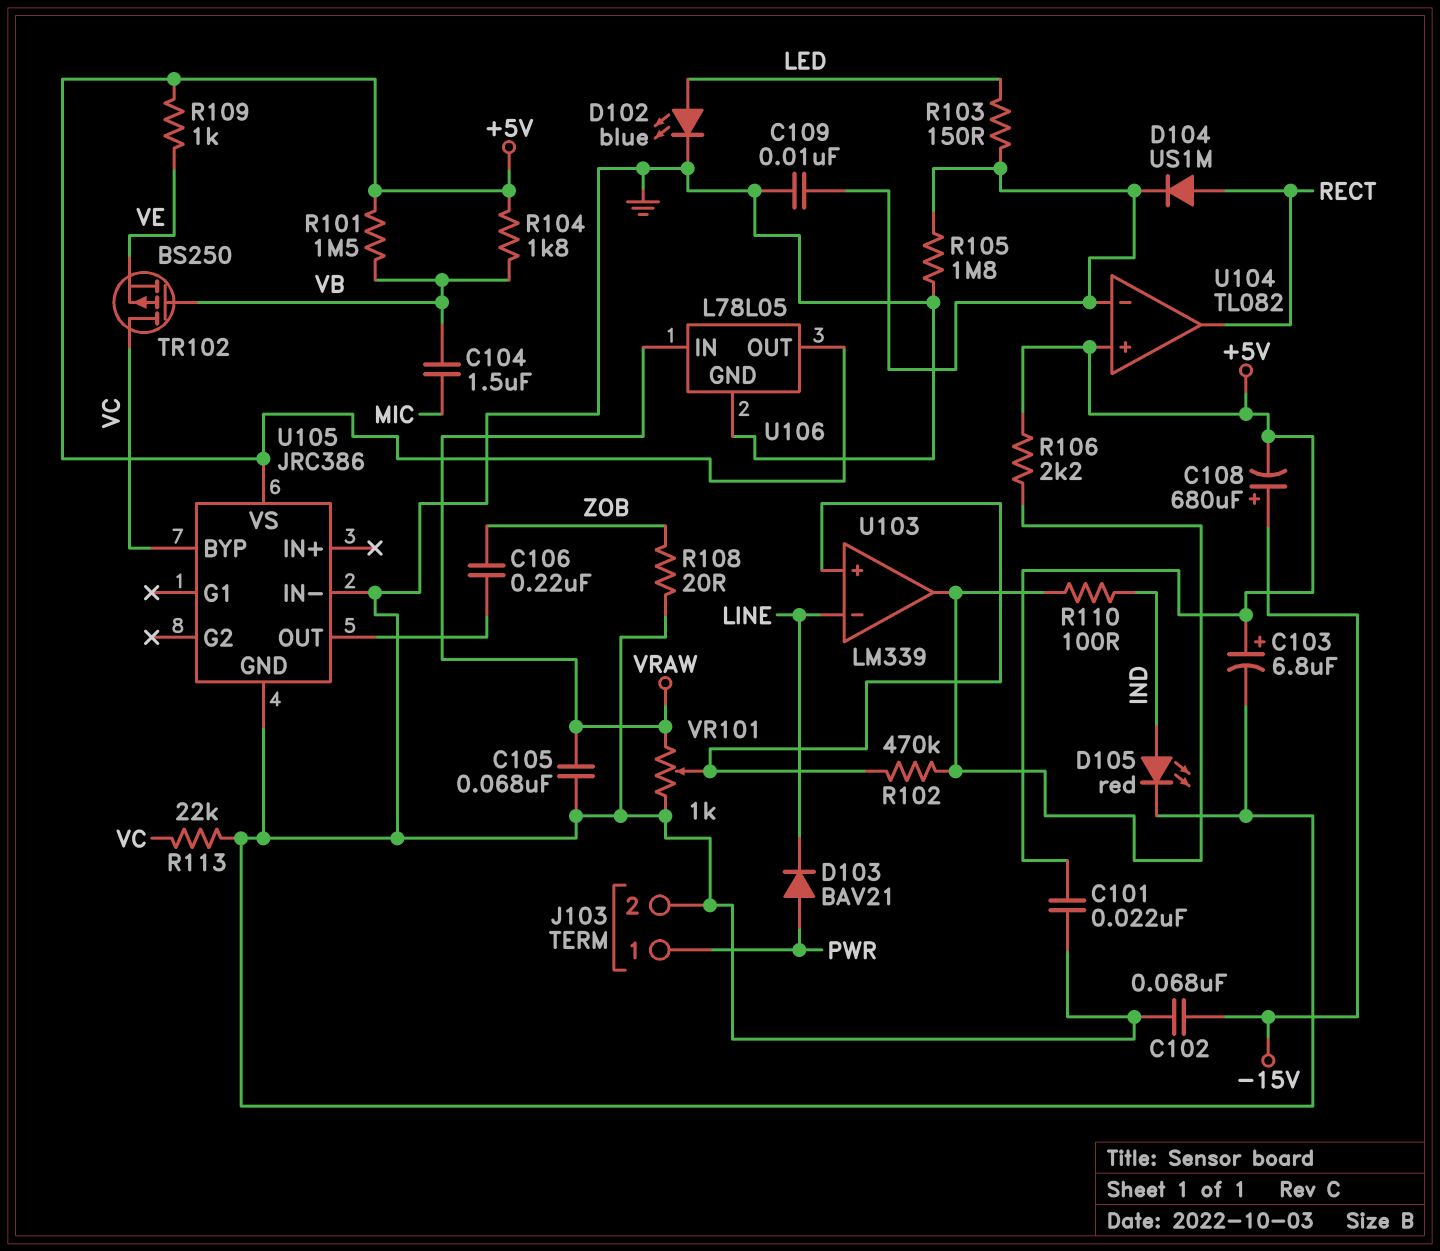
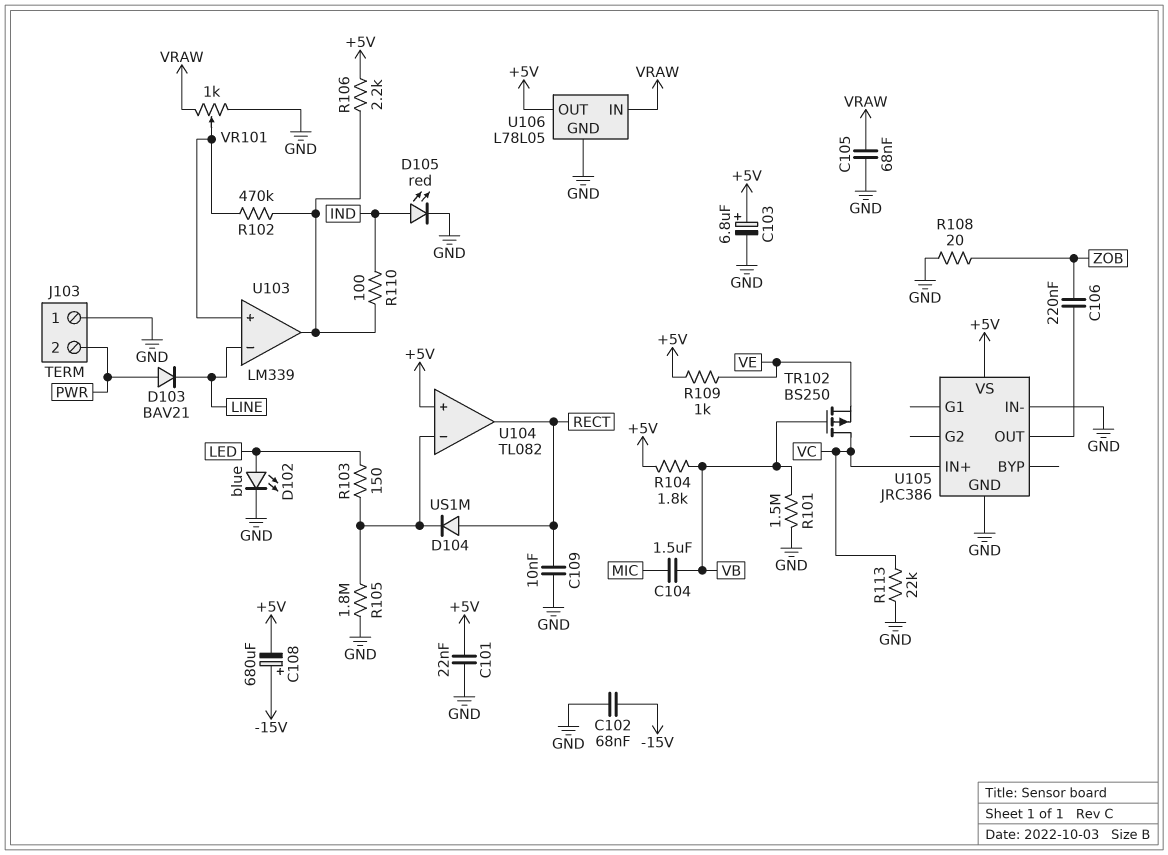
C109: 10nF (GND, U104/in-) -> 10nF (GND, RECT)
J103 pin 1: PWR -> GND
J103 pin 2: GND -> PWR
R101: 1.5M (+5V, VB) -> 1.5M (GND, VB)
U105 pin BYP: VC -> none
U105 pin IN+: none -> VC

